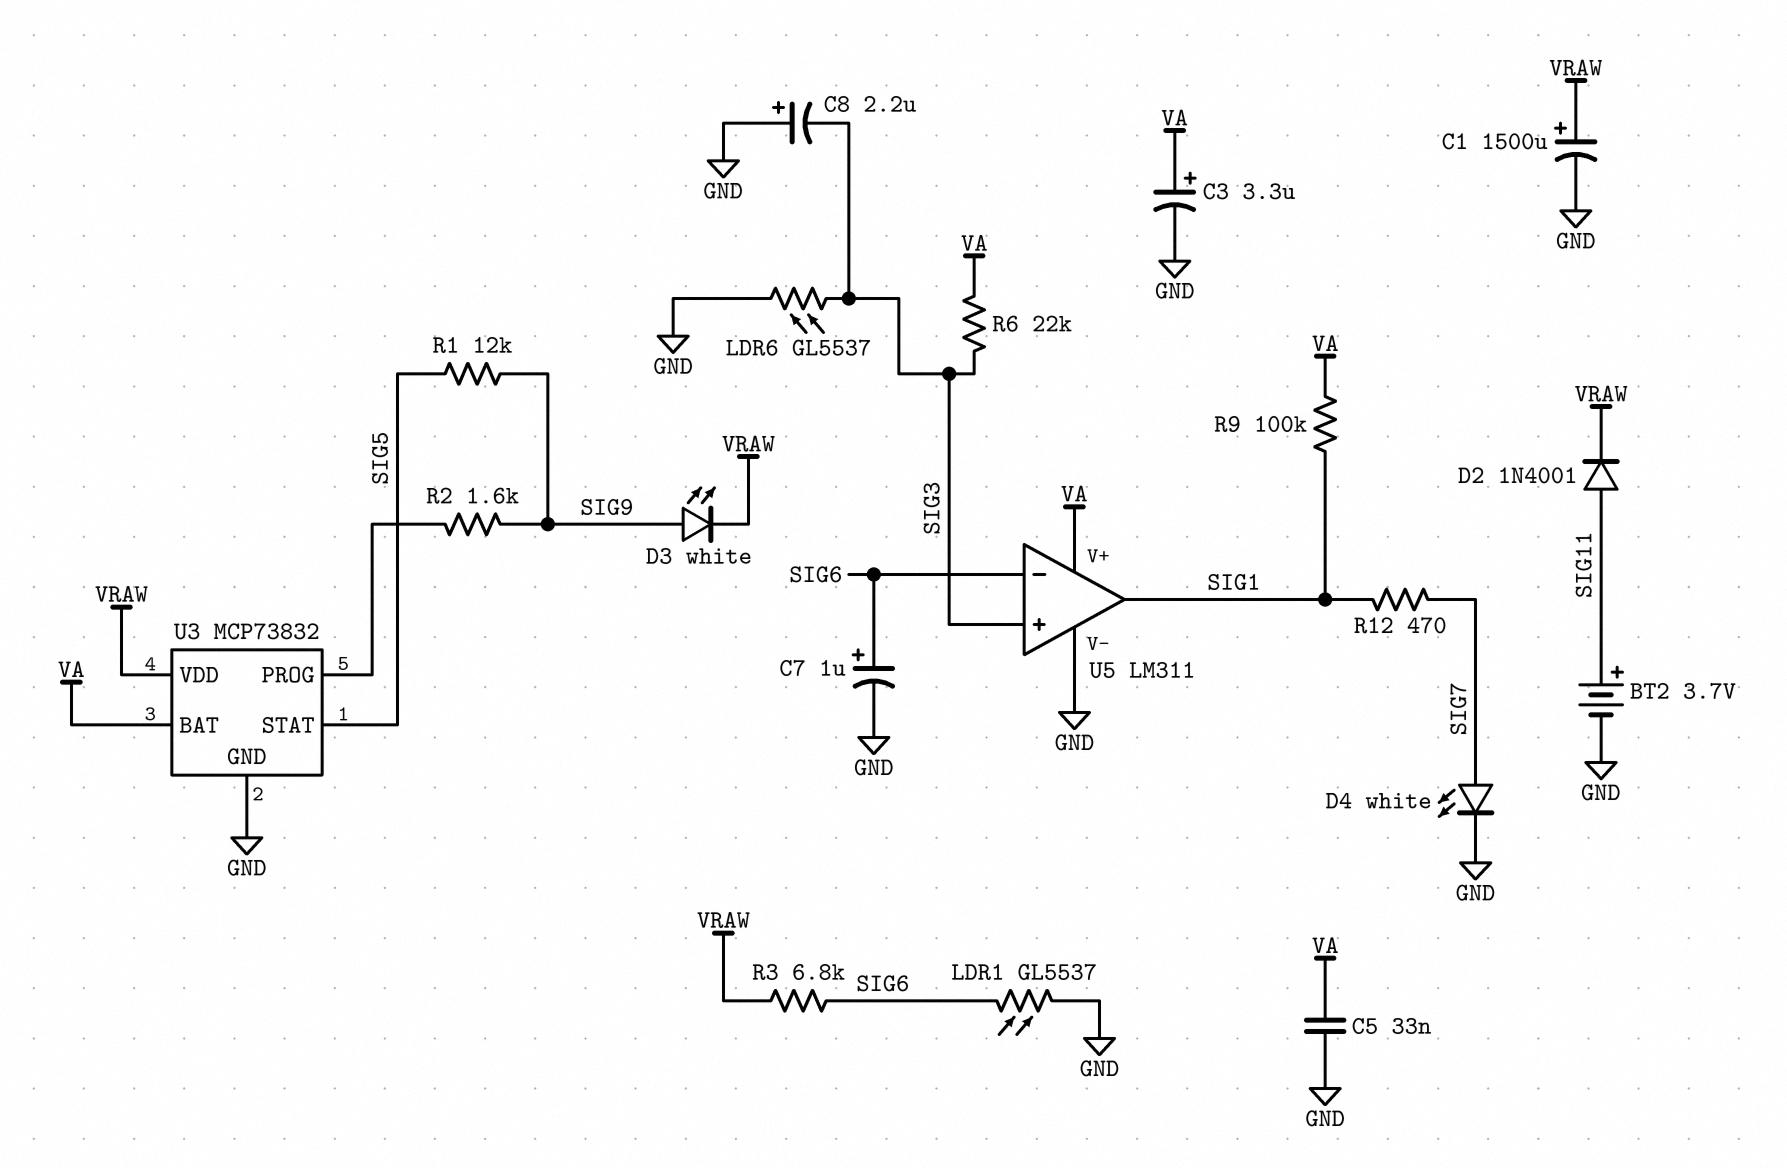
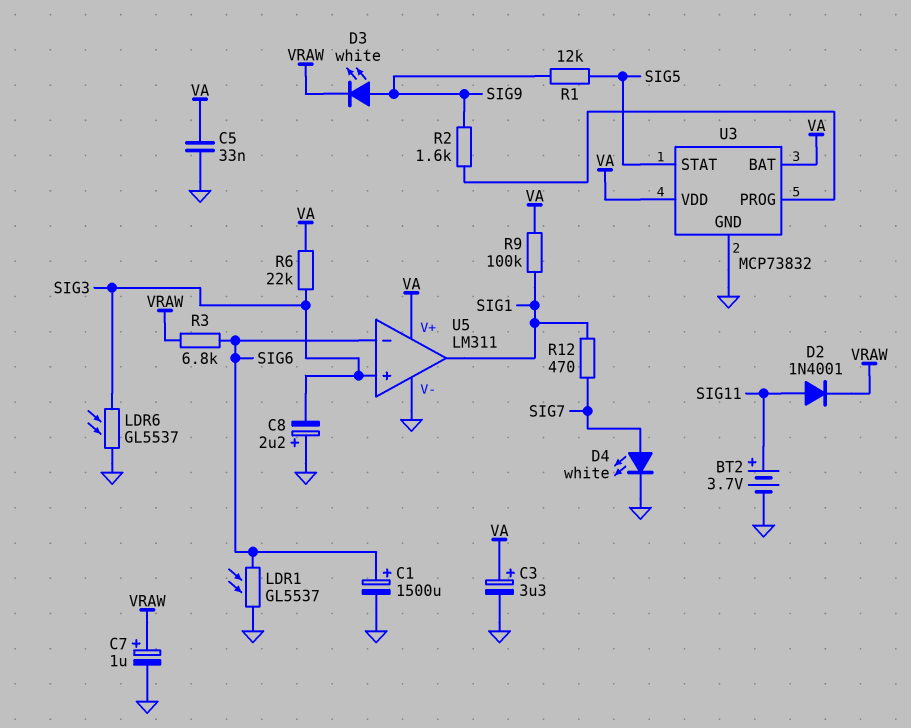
C1: 1500uF (plus VRAW, minus GND) -> 1500uF (plus SIG6, minus GND)
C7: 1uF (plus SIG6, minus GND) -> 1uF (plus VRAW, minus GND)
U3 pin VDD: VRAW -> VA

